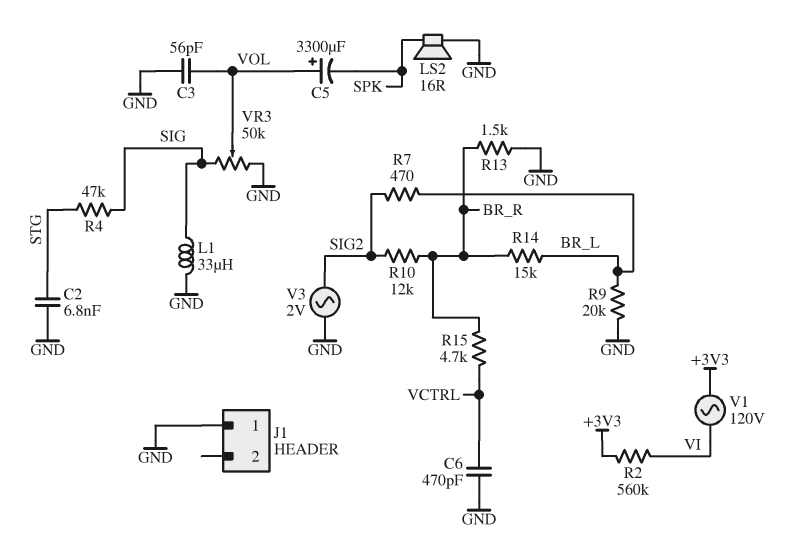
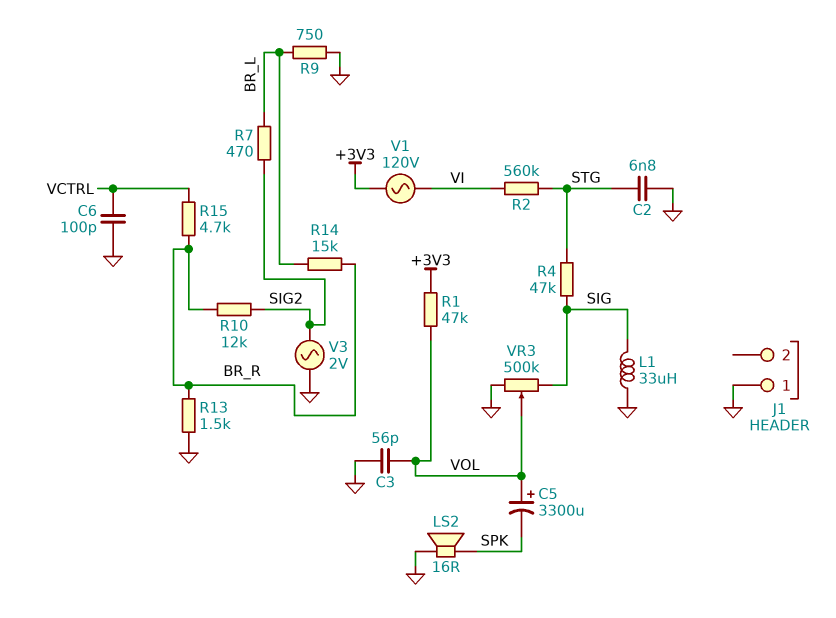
C6: 470pF (GND, VCTRL) -> 100pF (GND, VCTRL)
R1: none -> 47k (+3V3, VOL)
R2: 560k (+3V3, VI) -> 560k (STG, VI)
R9: 20k (BR_L, GND) -> 750 (BR_L, GND)
VR3: 50k (GND, SIG, wiper VOL) -> 500k (GND, SIG, wiper VOL)

